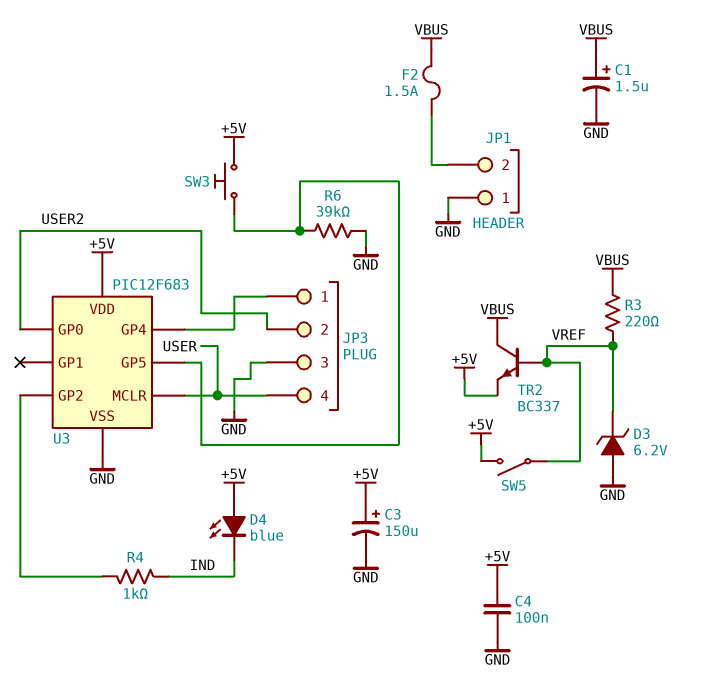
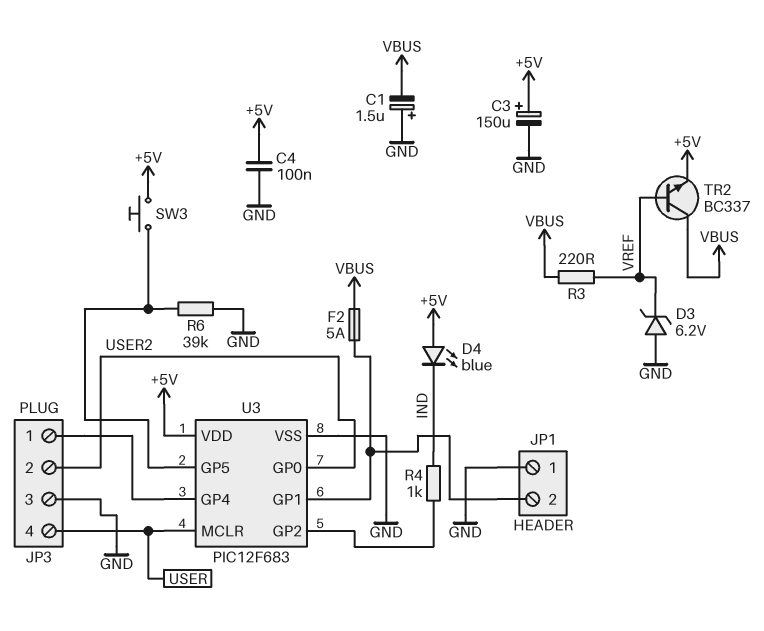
C1: 1.5uF (plus VBUS, minus GND) -> 1.5uF (plus GND, minus VBUS)
F2: 1.5A (JP1/2, VBUS) -> 5A (JP1/2, VBUS)
SW5: switch (+5V, VREF) -> none
U3 pin GP1: none -> JP1/2

